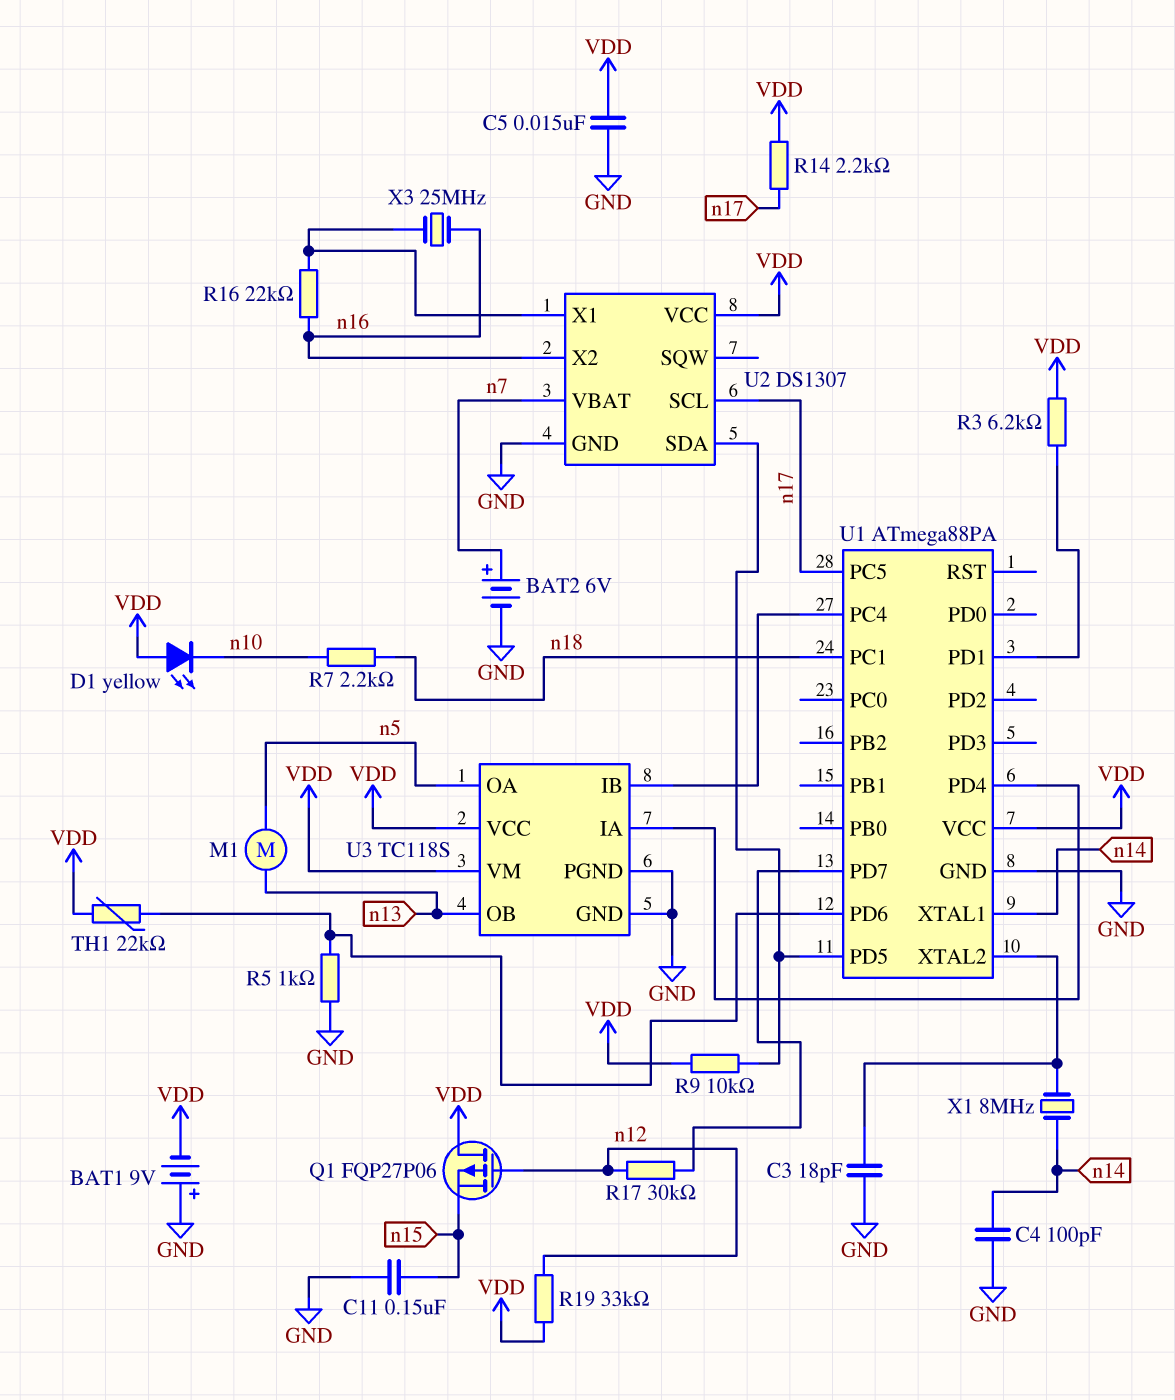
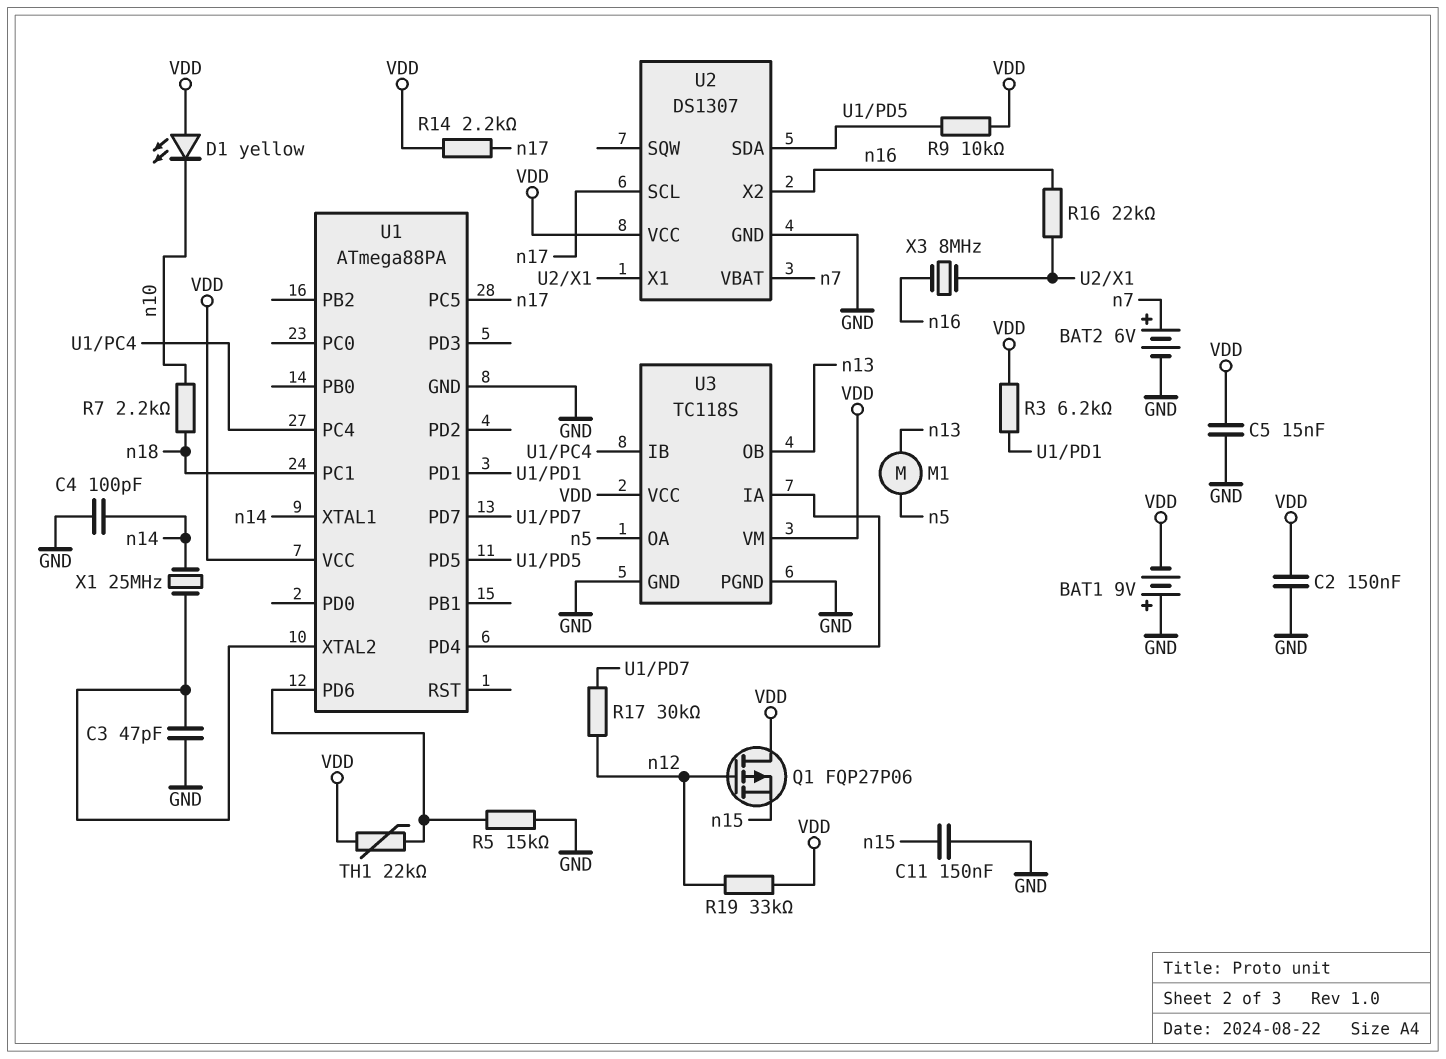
C2: none -> 150nF (GND, VDD)
C3: 18pF (GND, U1/XTAL2) -> 47pF (GND, U1/XTAL2)
R5: 1k (GND, U1/PD6) -> 15k (GND, U1/PD6)
X1: 8MHz (U1/XTAL2, n14) -> 25MHz (U1/XTAL2, n14)
X3: 25MHz (U2/X1, n16) -> 8MHz (U2/X1, n16)

